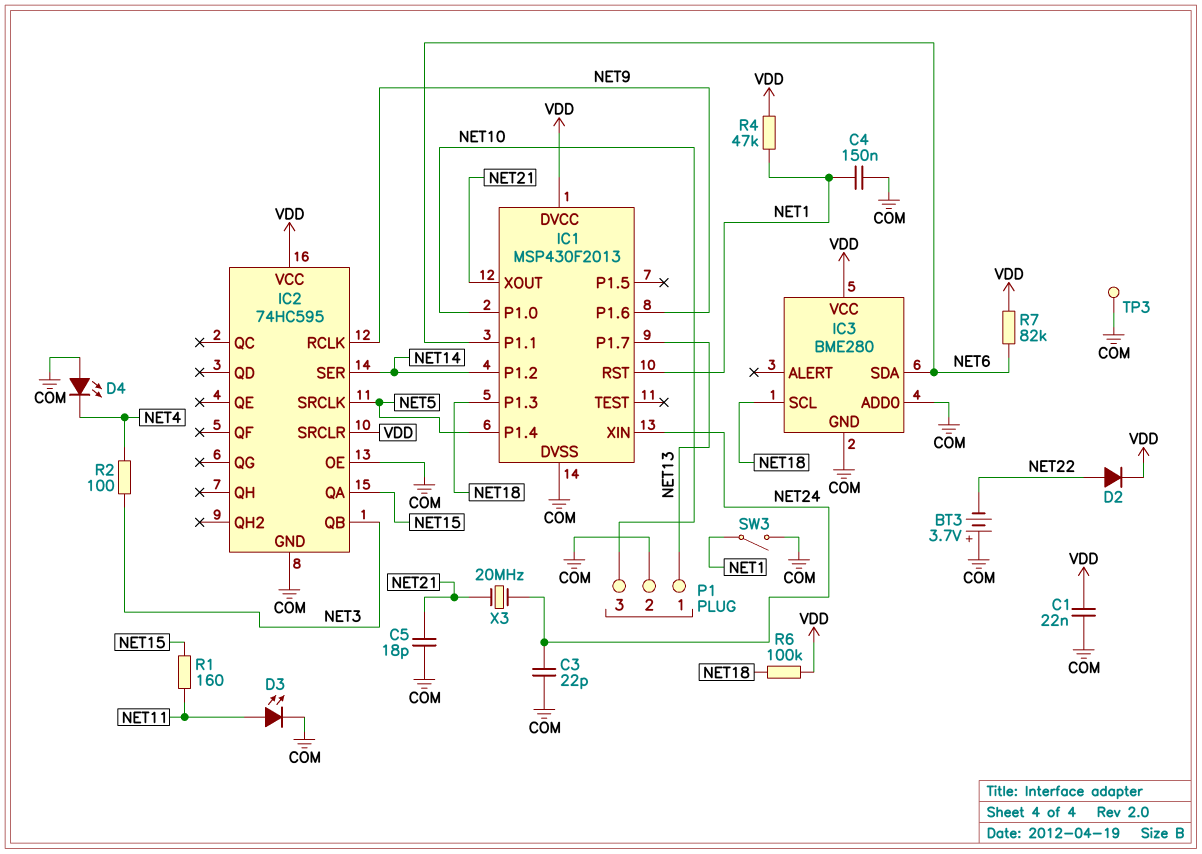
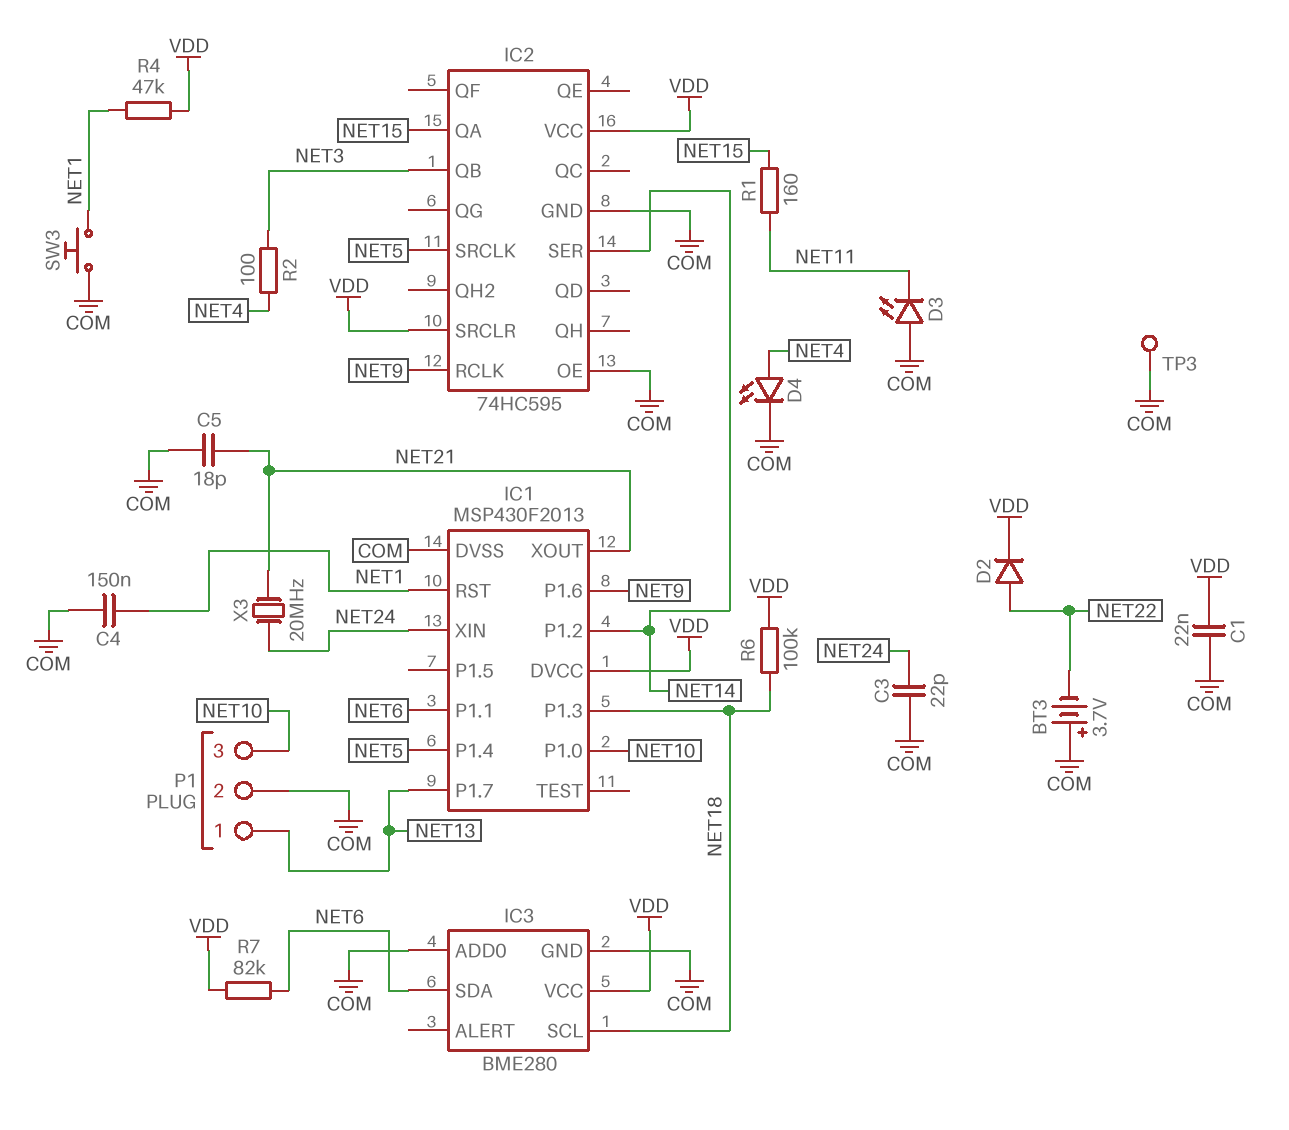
D3: LED (A NET11, K COM) -> LED (A COM, K NET11)
D4: LED (A COM, K NET4) -> LED (A NET4, K COM)
SW3: switch (COM, NET1) -> button (COM, NET1)

